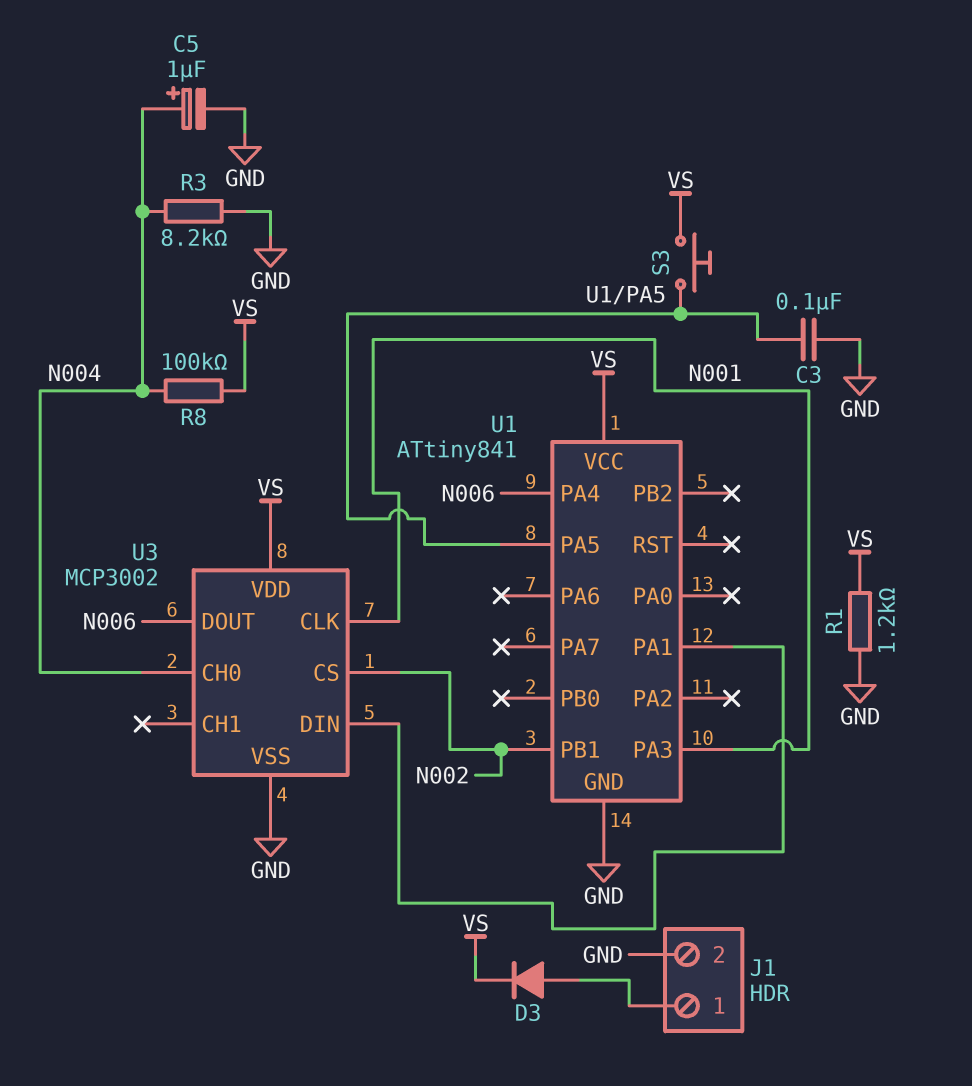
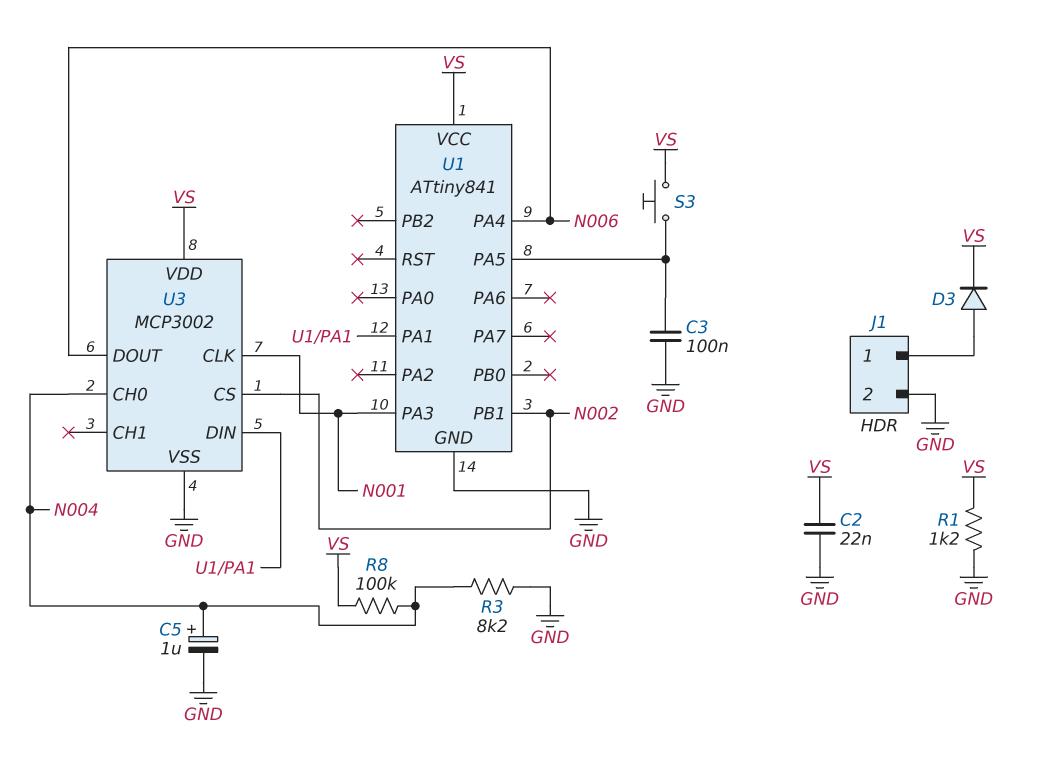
C2: none -> 22nF (GND, VS)

